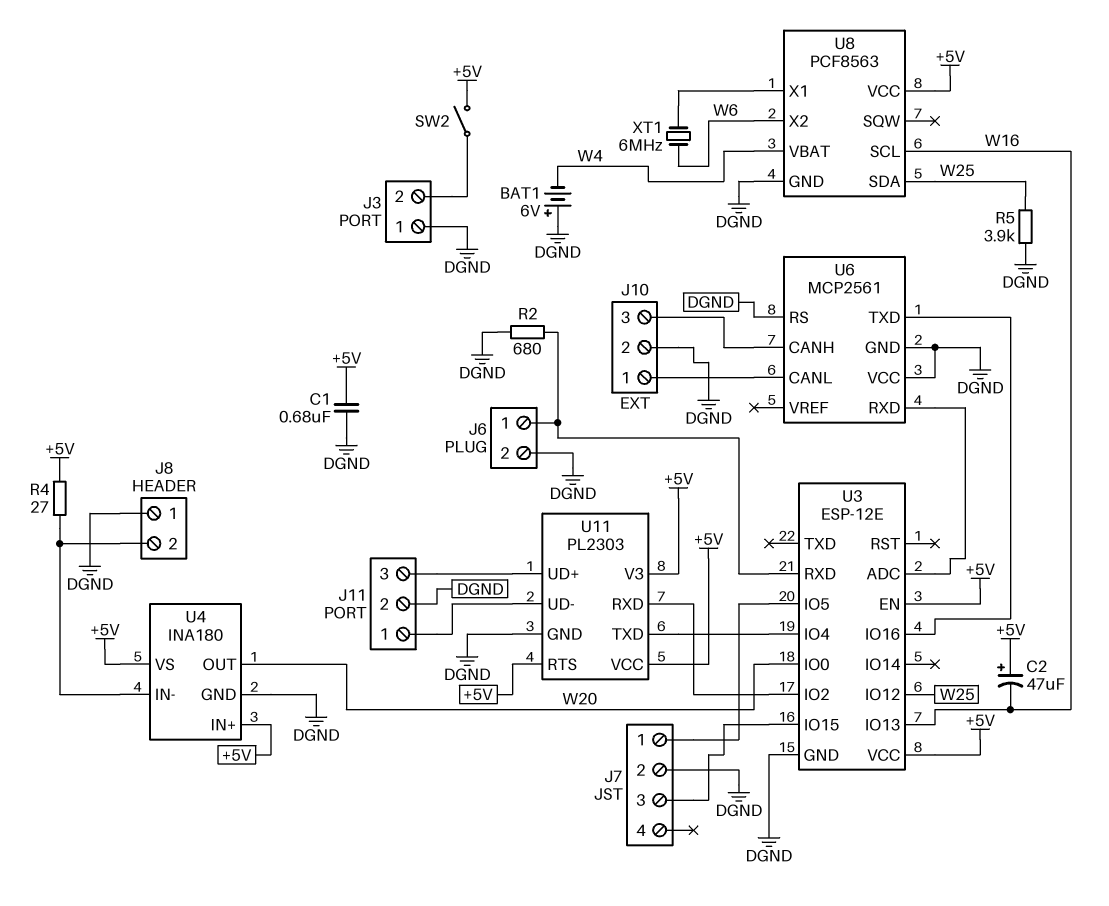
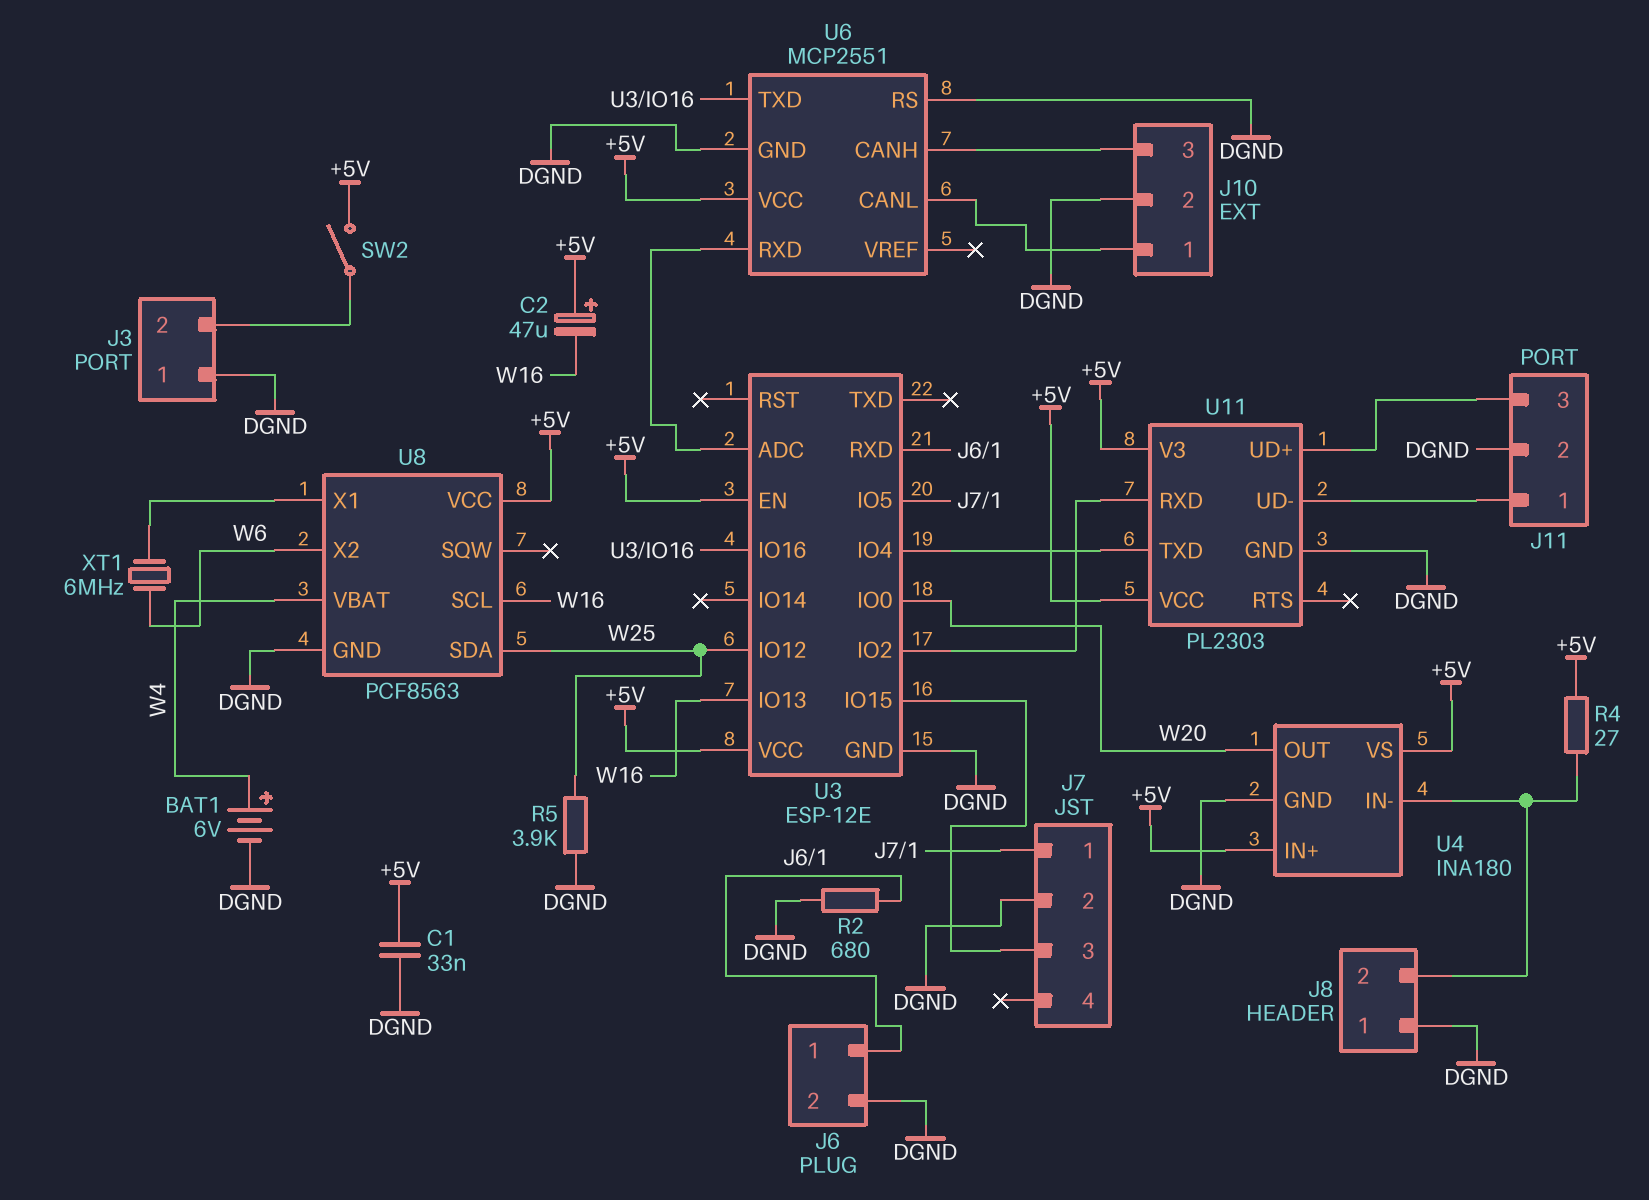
BAT1: 6V (plus DGND, minus W4) -> 6V (plus W4, minus DGND)
C1: 680nF (+5V, DGND) -> 33nF (+5V, DGND)
U6: MCP2561 -> MCP2551
U6 pin VCC: DGND -> +5V
U11 pin RTS: +5V -> none

